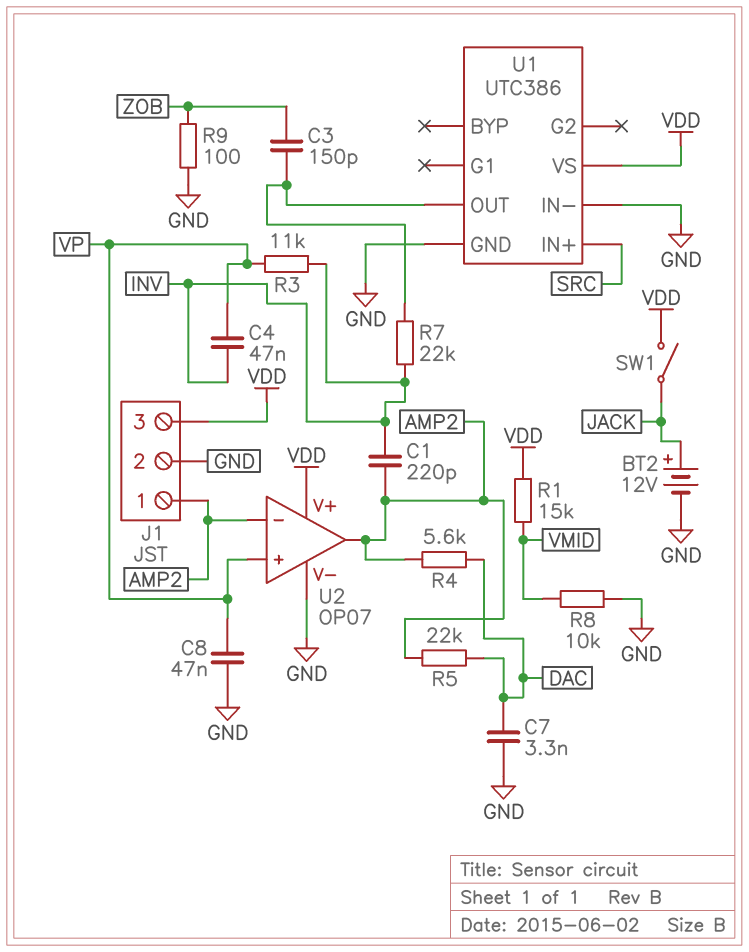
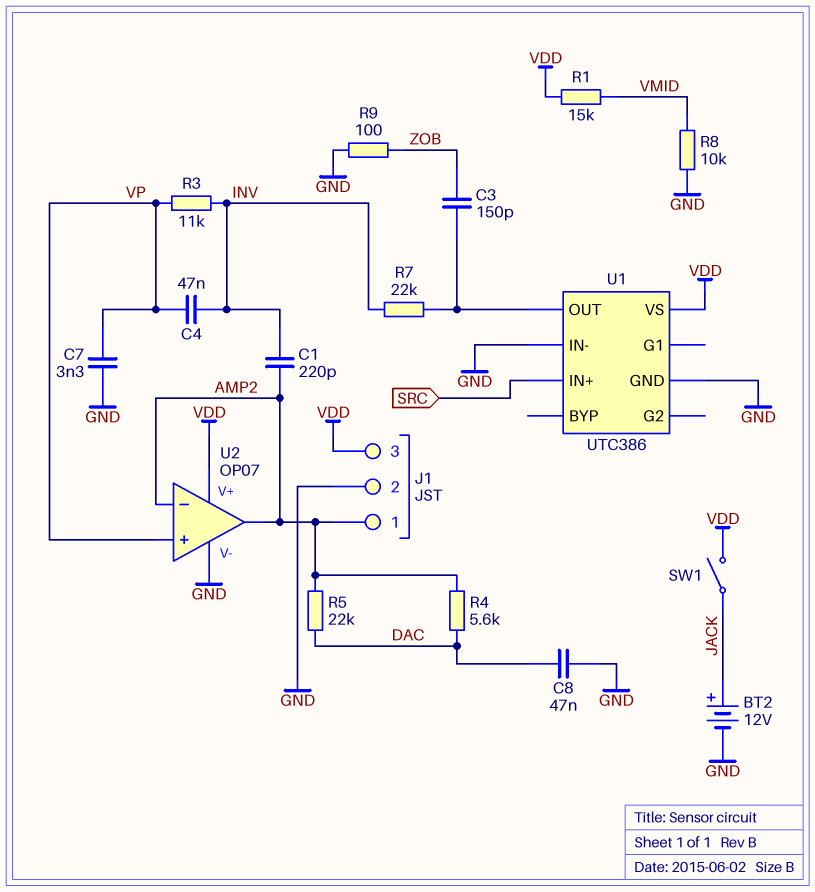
C7: 3.3nF (DAC, GND) -> 3.3nF (GND, VP)
C8: 47nF (GND, VP) -> 47nF (DAC, GND)

